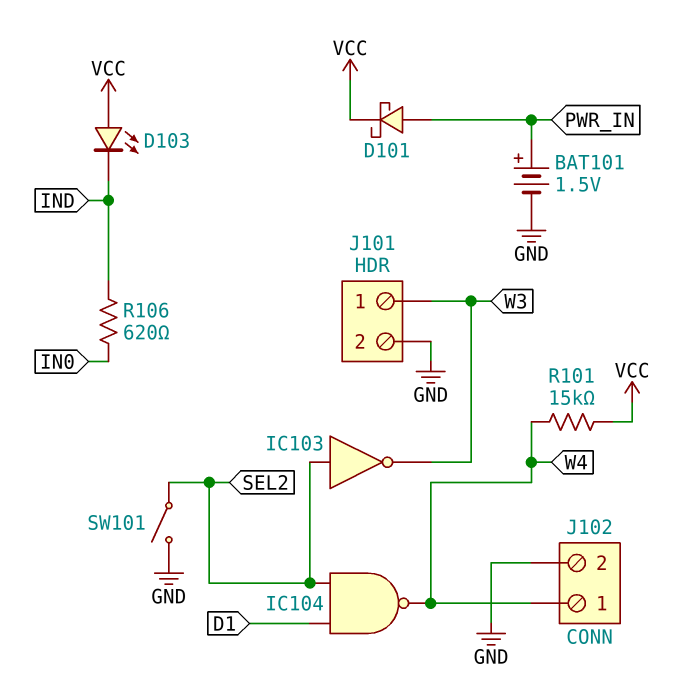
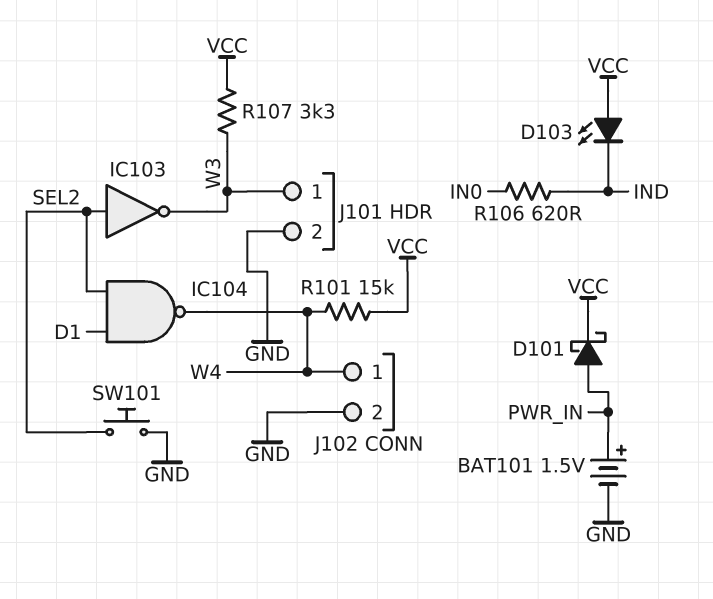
R107: none -> 3.3k (VCC, W3)
SW101: switch (GND, SEL2) -> button (GND, SEL2)

